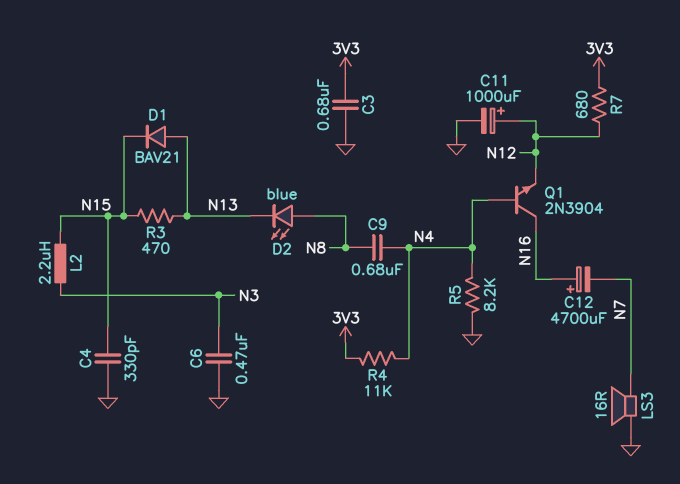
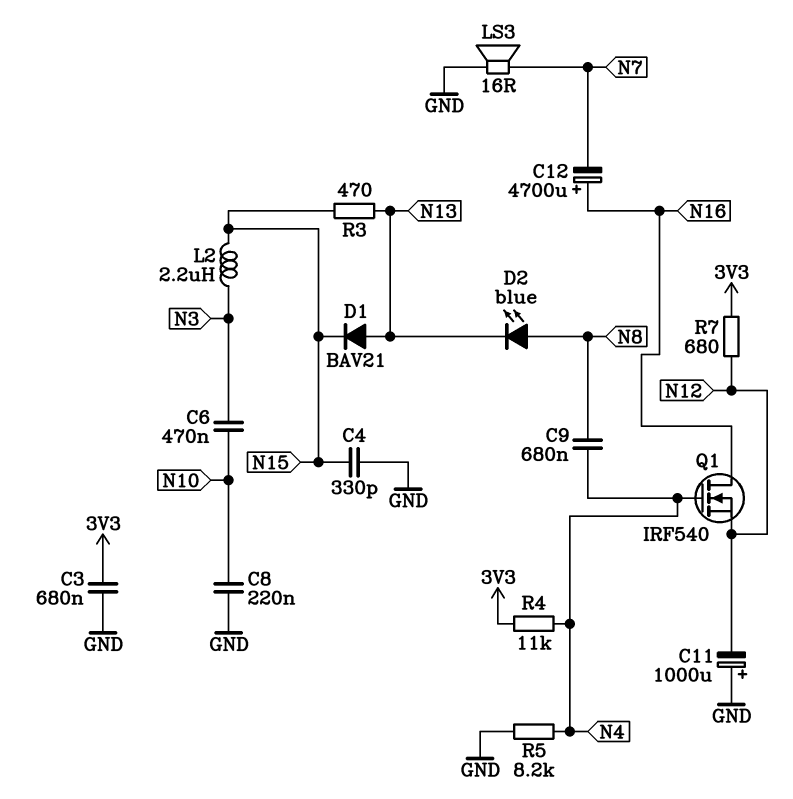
C6: 470nF (GND, N3) -> 470nF (N3, N10)
C8: none -> 220nF (GND, N10)
C11: 1000uF (plus N12, minus GND) -> 1000uF (plus GND, minus N12)
Q1: NPN 2N3904 (B N4, C N16, E N12) -> NMOS IRF540 (G N4, D N16, S N12)

